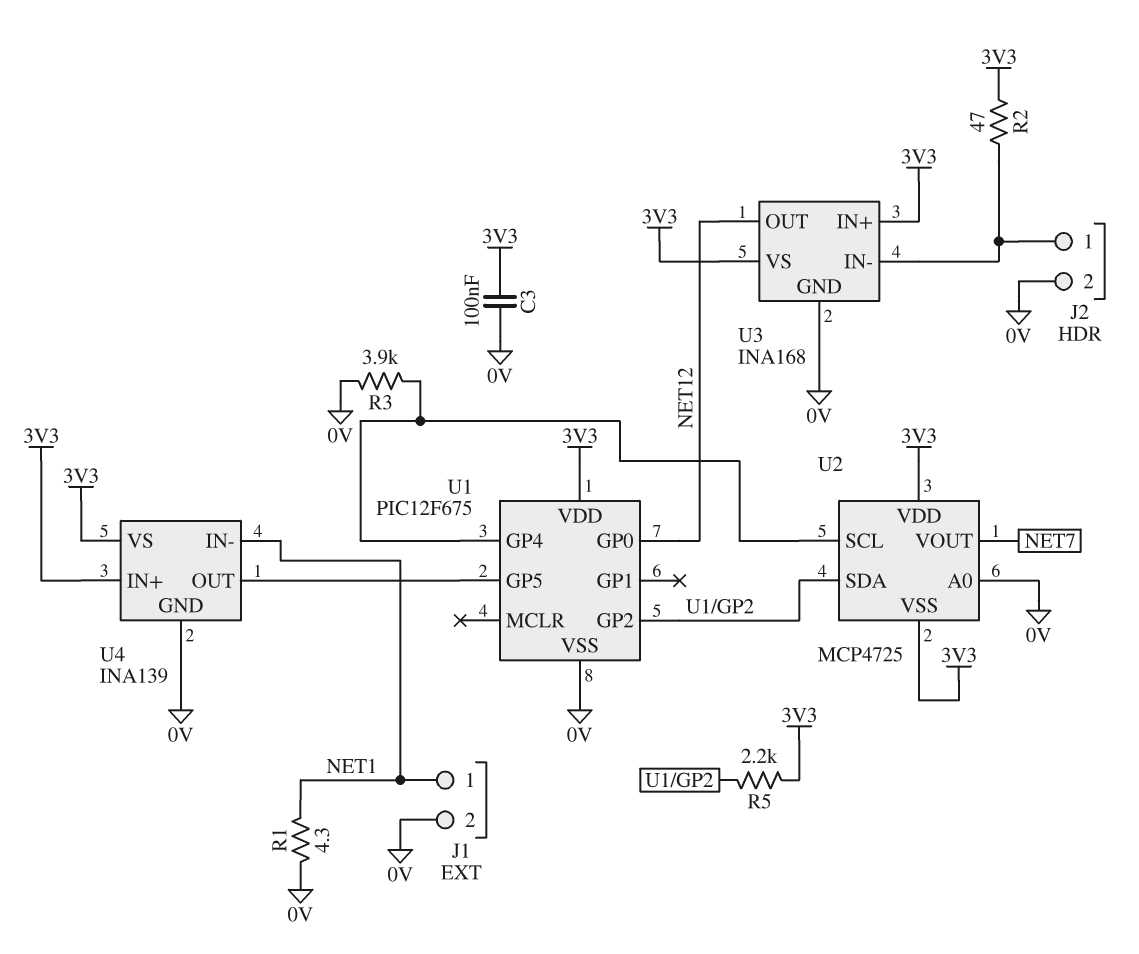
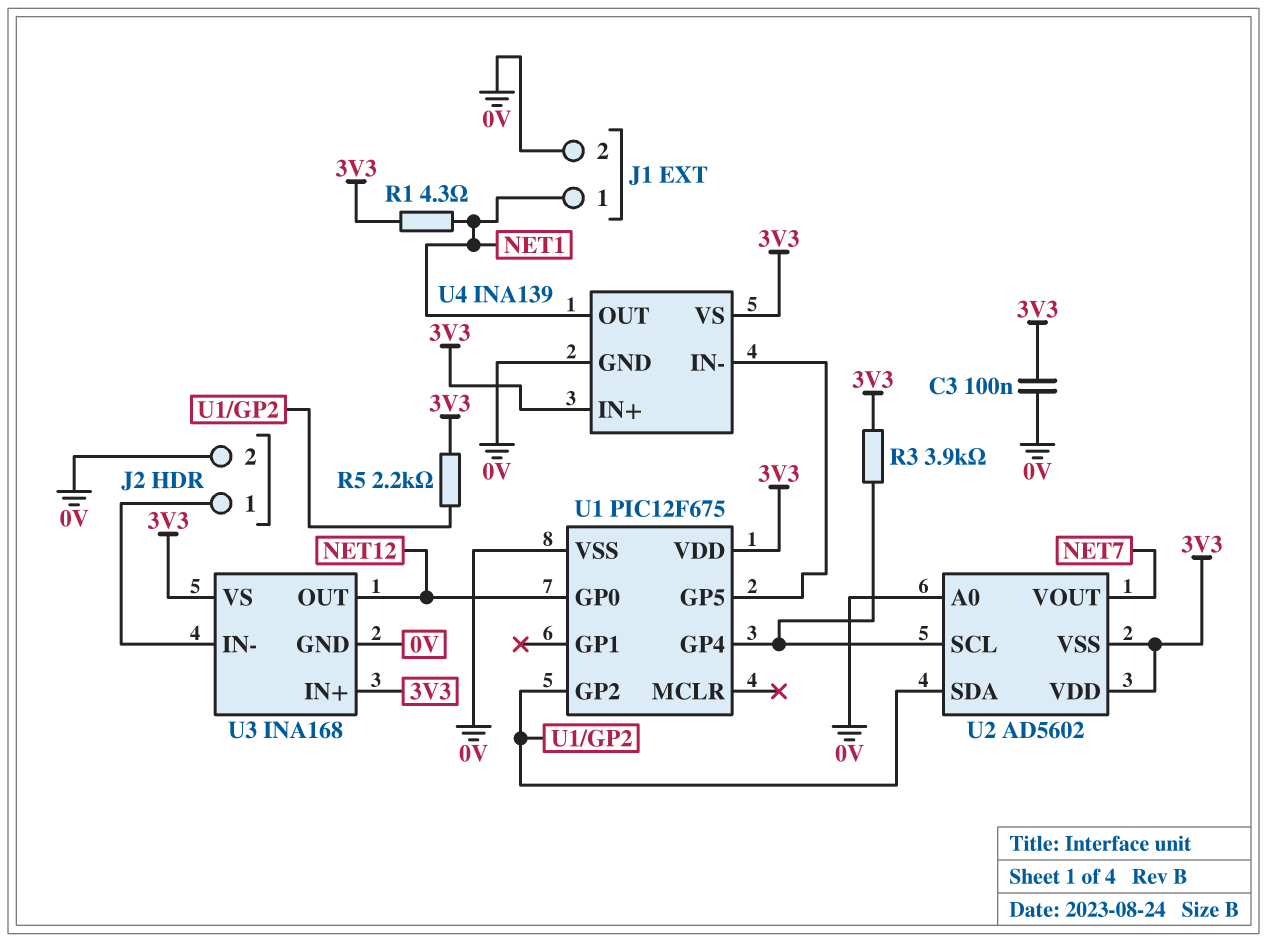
R1: 4.3 (0V, NET1) -> 4.3 (3V3, NET1)
R2: 47 (3V3, J2/1) -> none
R3: 3.9k (0V, U1/GP4) -> 3.9k (3V3, U1/GP4)
U2: MCP4725 -> AD5602
U4 pin IN-: NET1 -> U1/GP5
U4 pin OUT: U1/GP5 -> NET1

